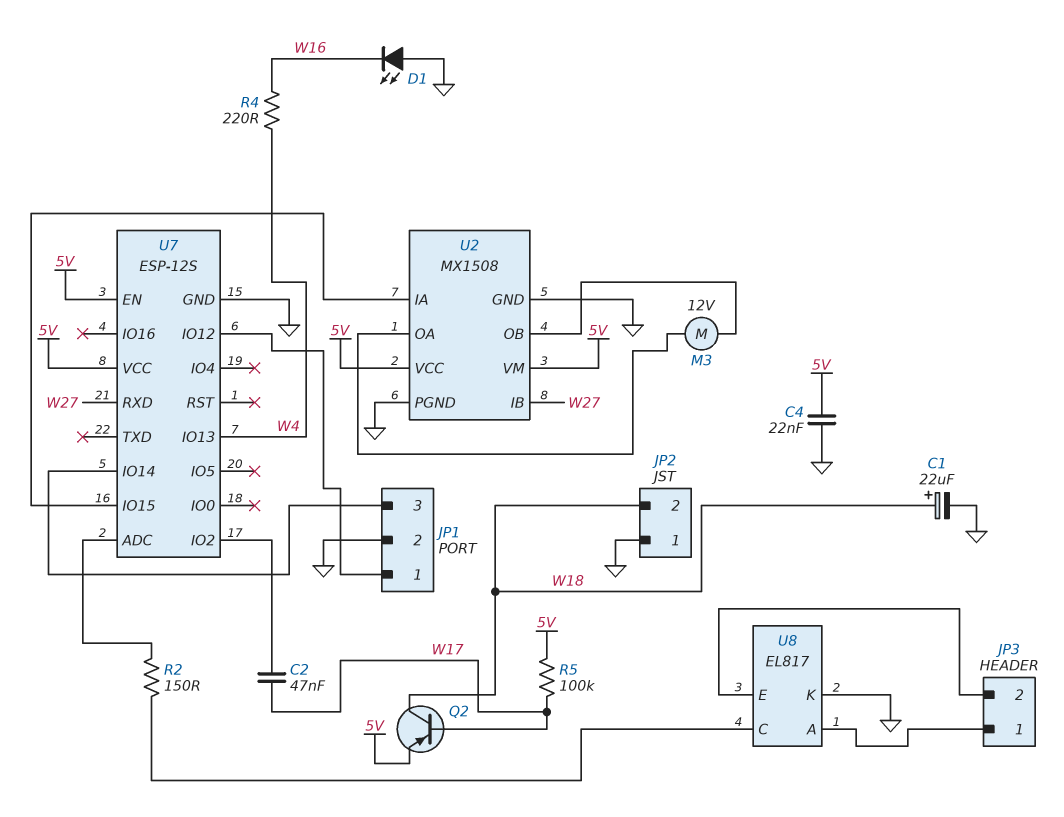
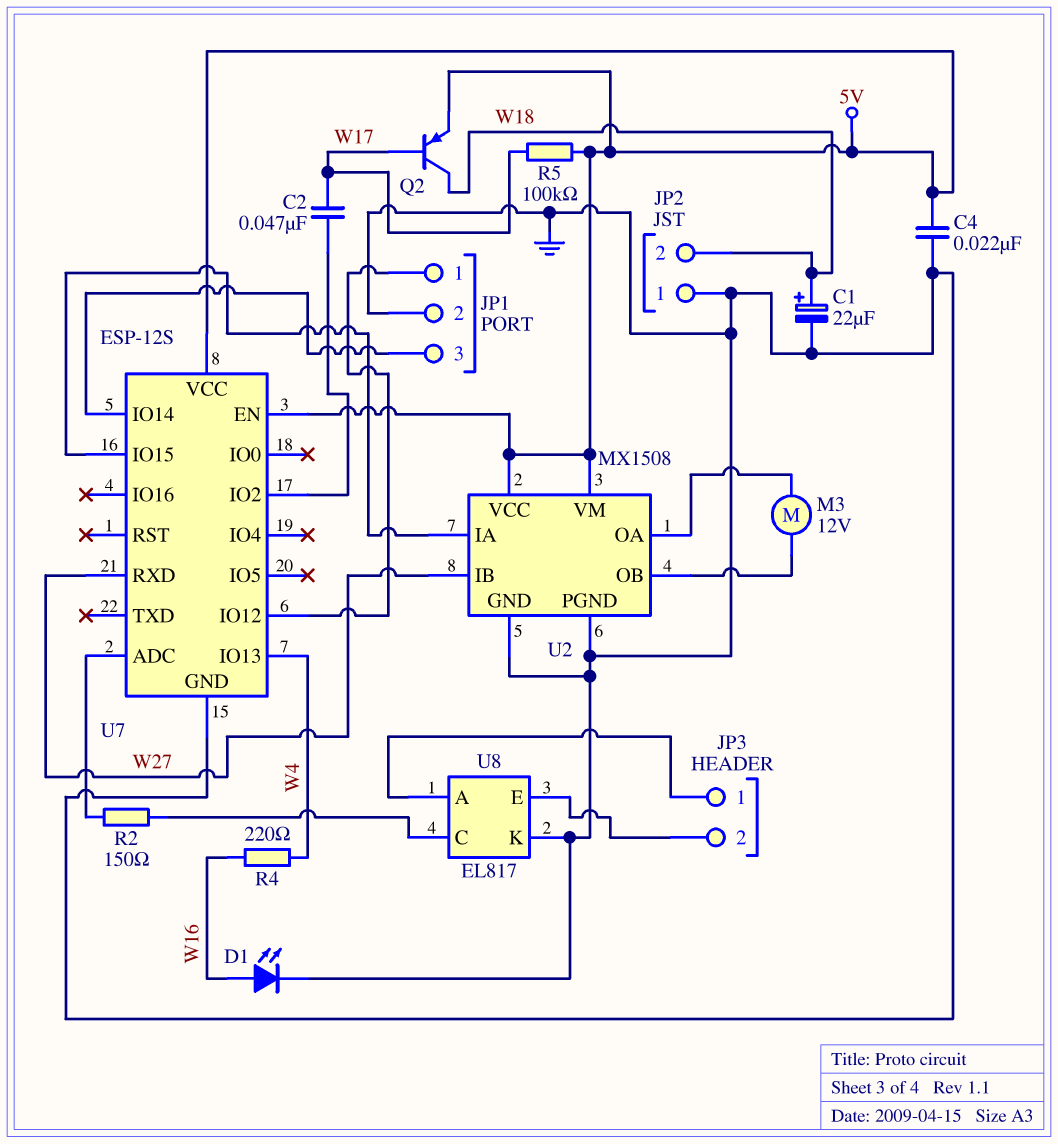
D1: LED (A GND, K W16) -> LED (A W16, K GND)

